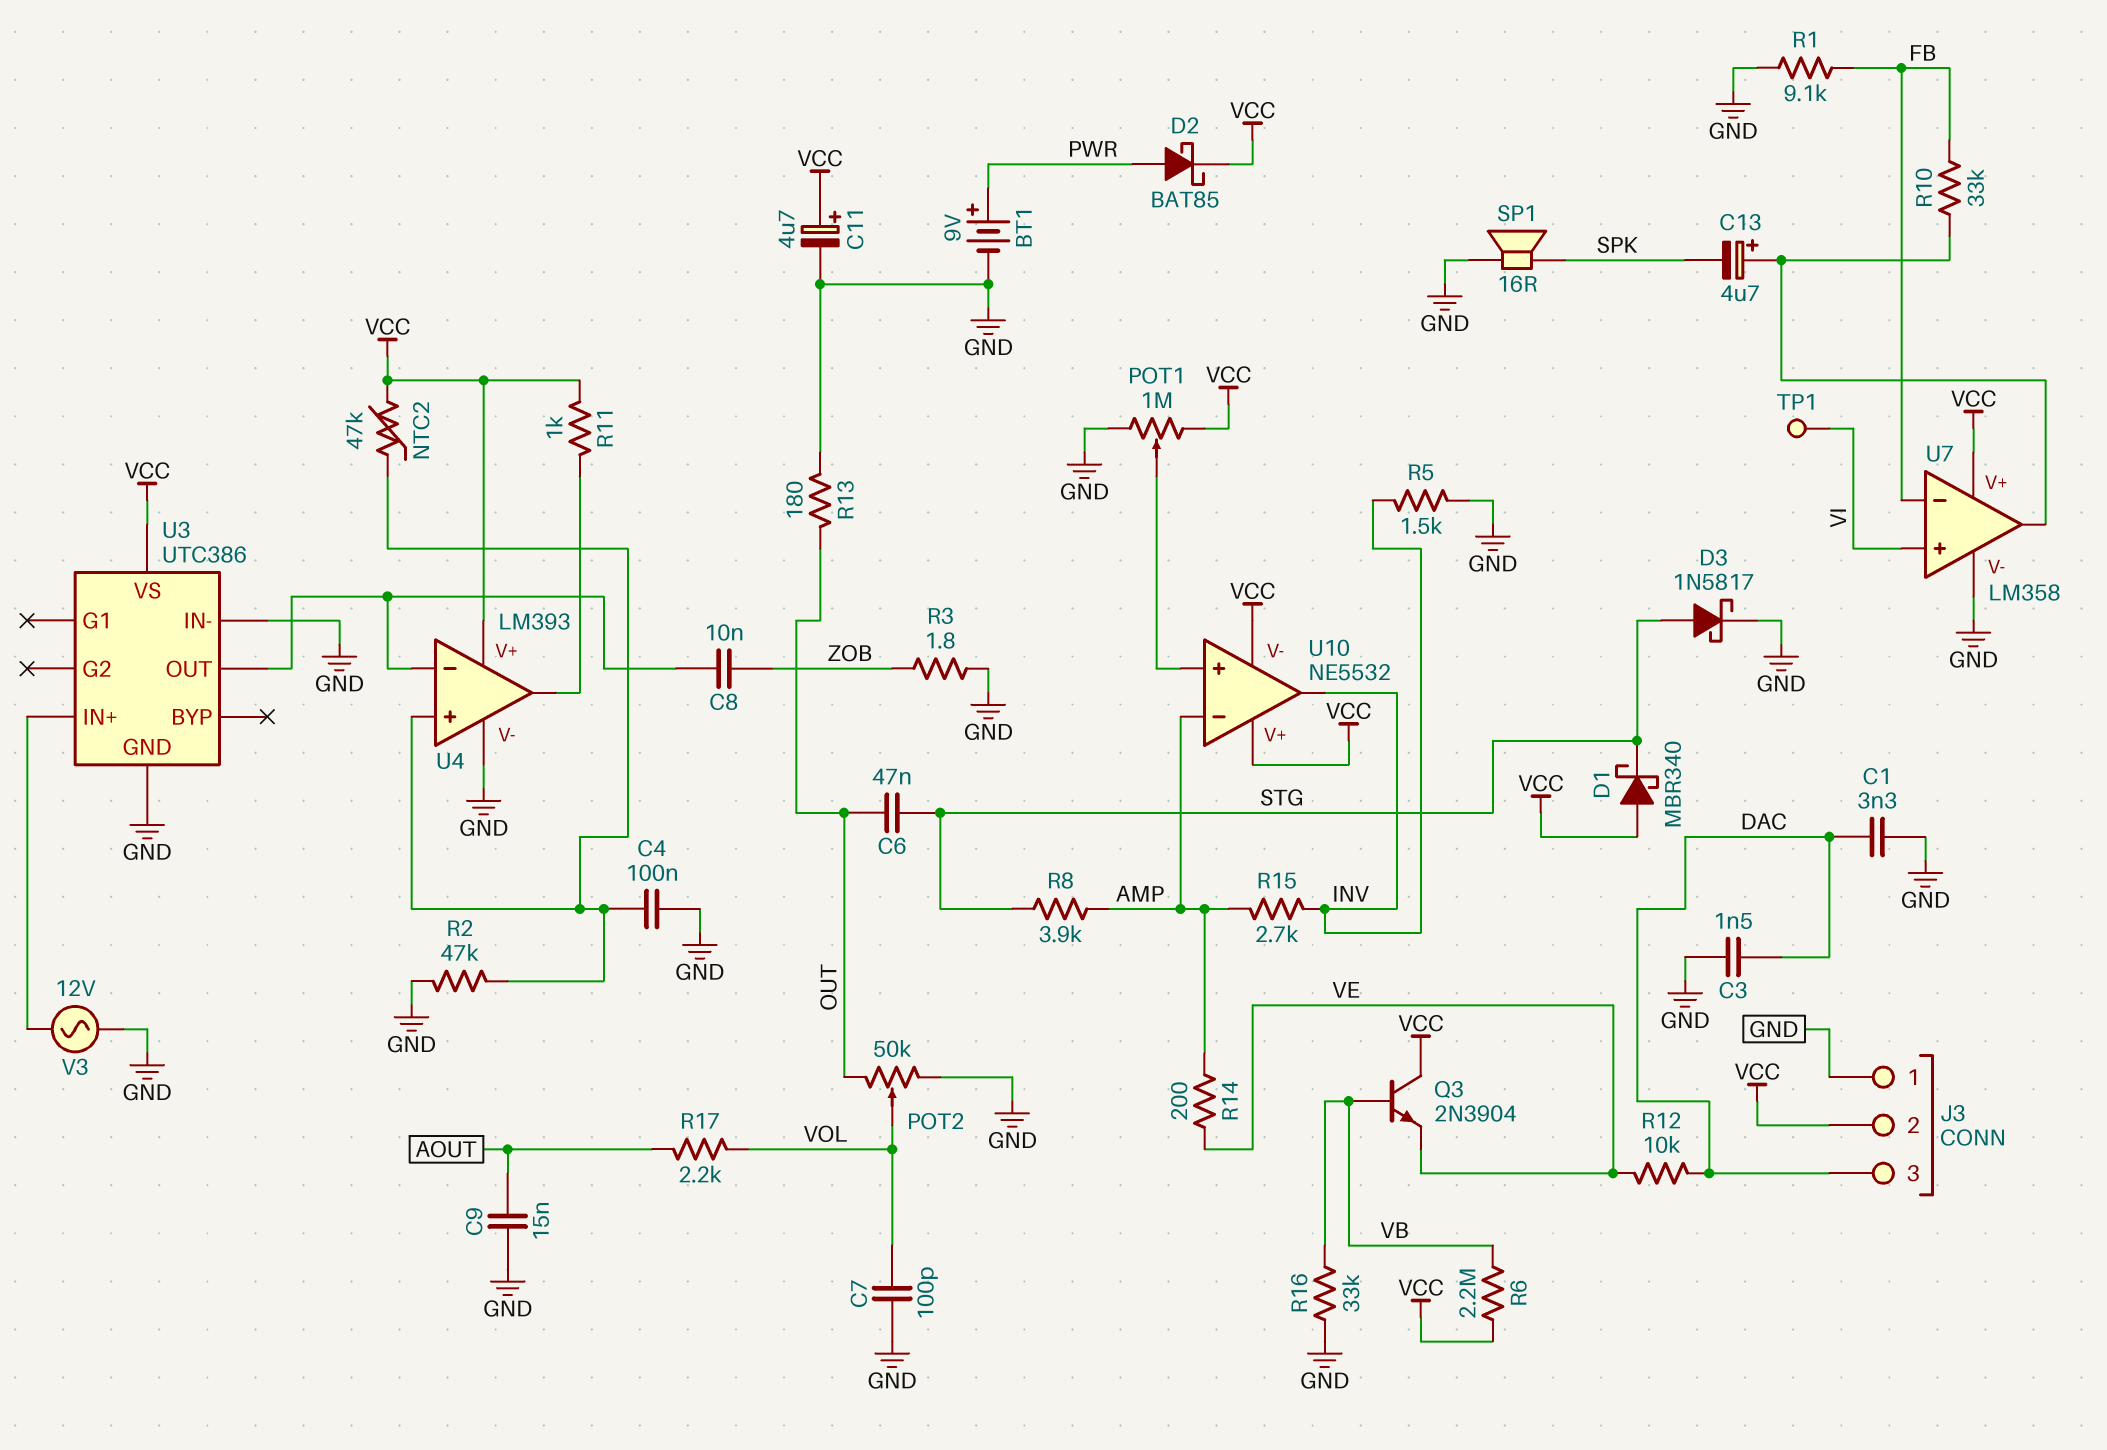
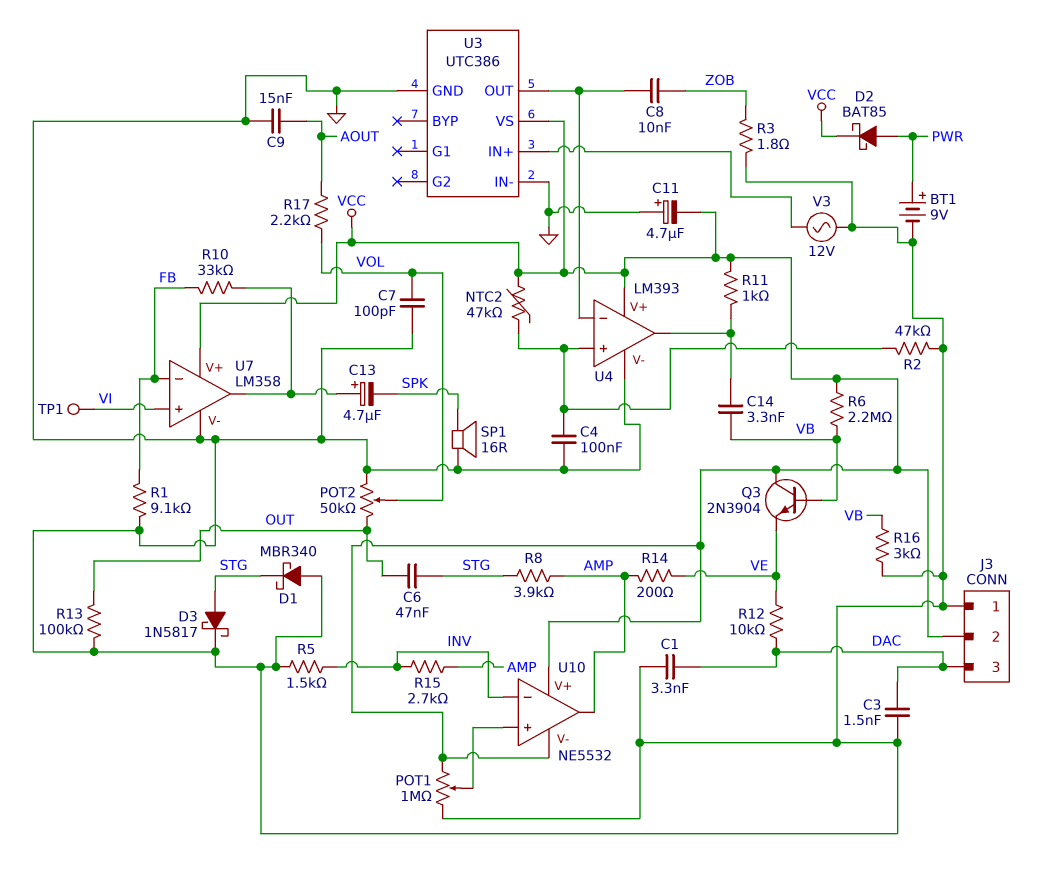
C11: 4.7uF (plus VCC, minus GND) -> 4.7uF (plus GND, minus VCC)
C14: none -> 3.3nF (U4/out, VB)
D1: schottky MBR340 (A VCC, K STG) -> schottky MBR340 (A GND, K STG)
R13: 180 (GND, OUT) -> 100k (GND, OUT)
R16: 33k (GND, VB) -> 3k (GND, VB)
U10 pin in-: AMP -> INV
U10 pin out: INV -> AMP

